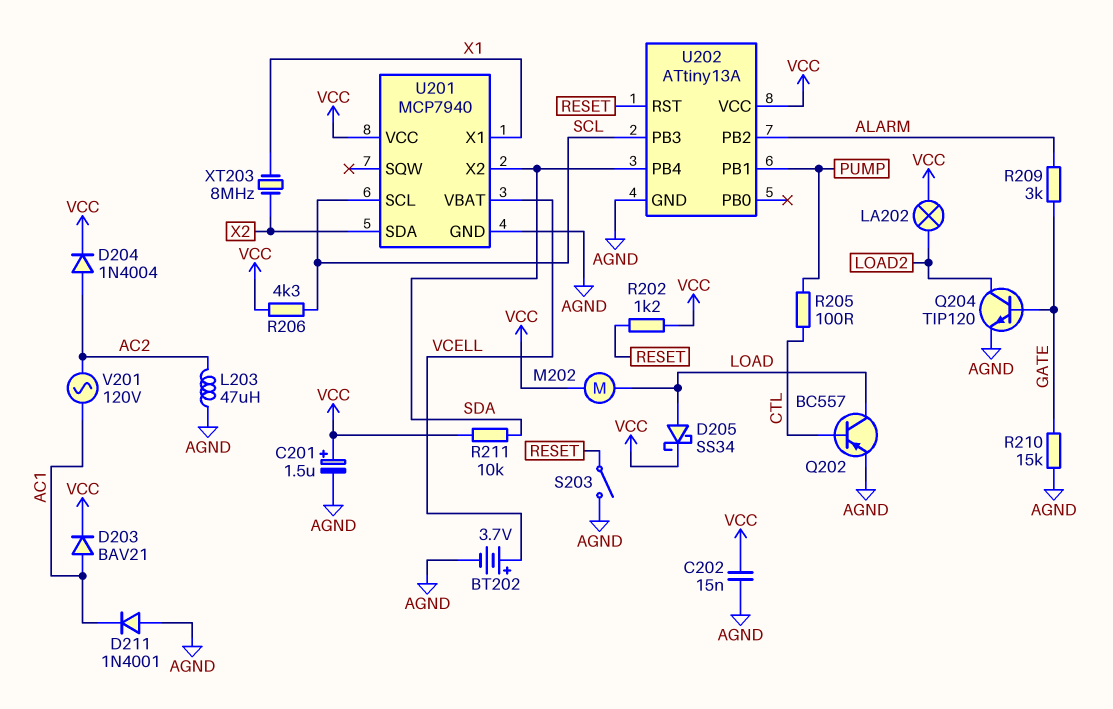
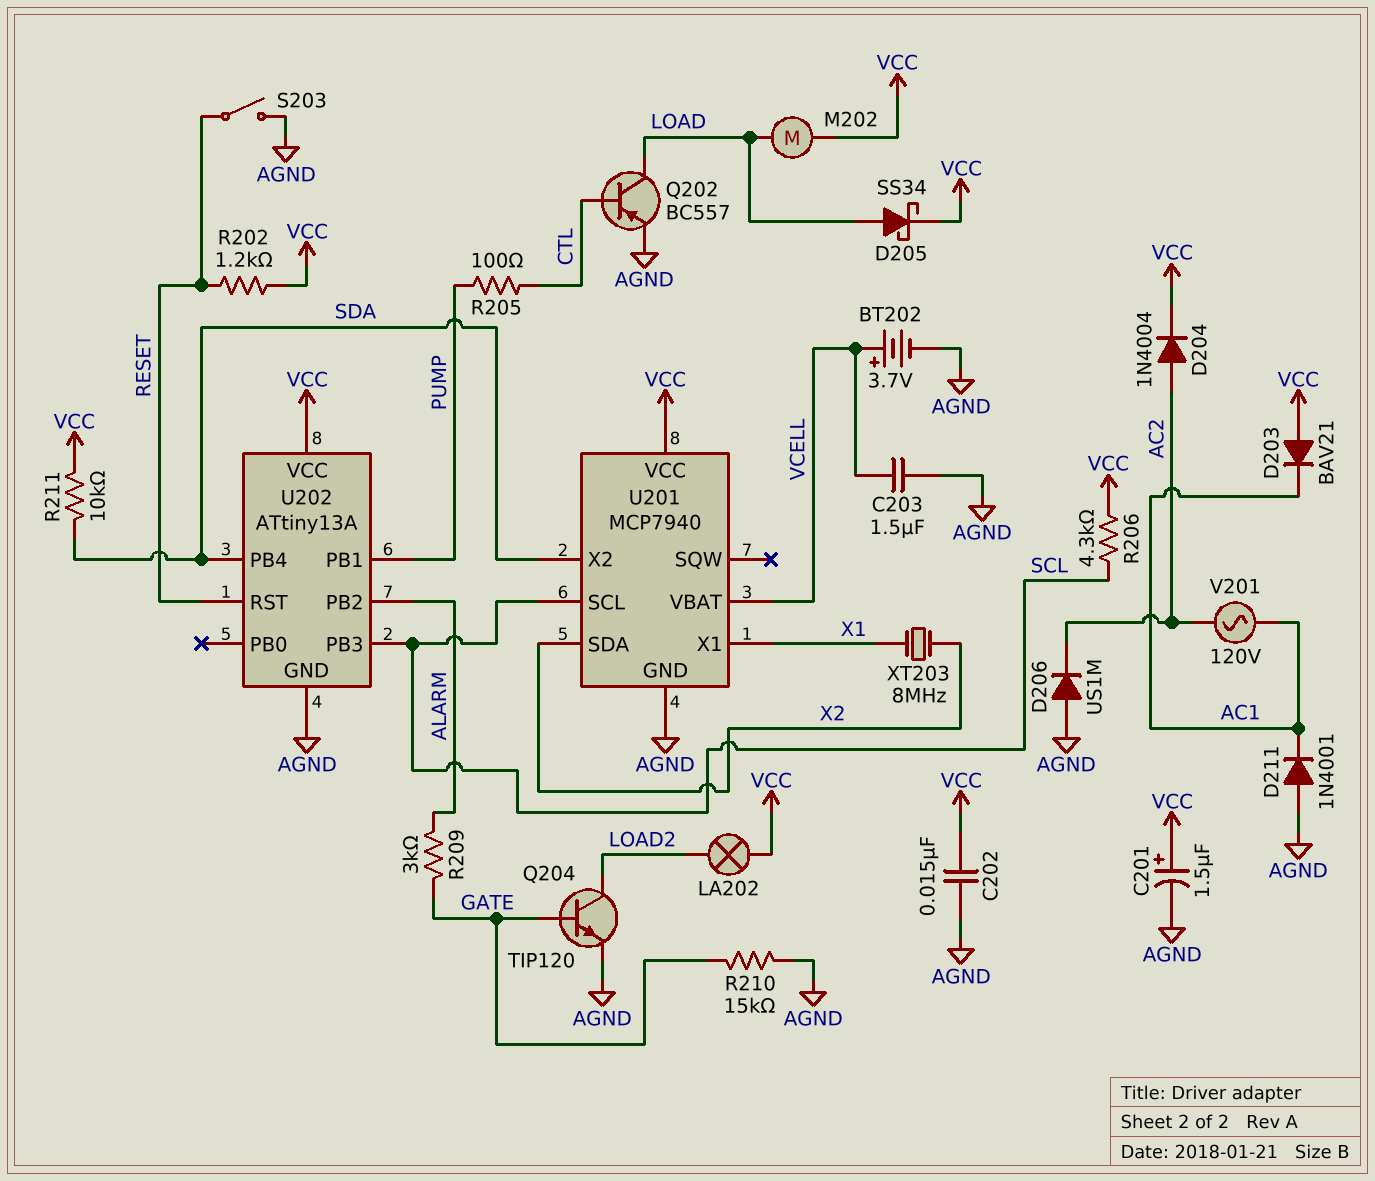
C203: none -> 1.5uF (AGND, VCELL)
D203: diode BAV21 (A AC1, K VCC) -> diode BAV21 (A VCC, K AC1)
D206: none -> diode US1M (A AGND, K AC2)
L203: 47uH (AC2, AGND) -> none

